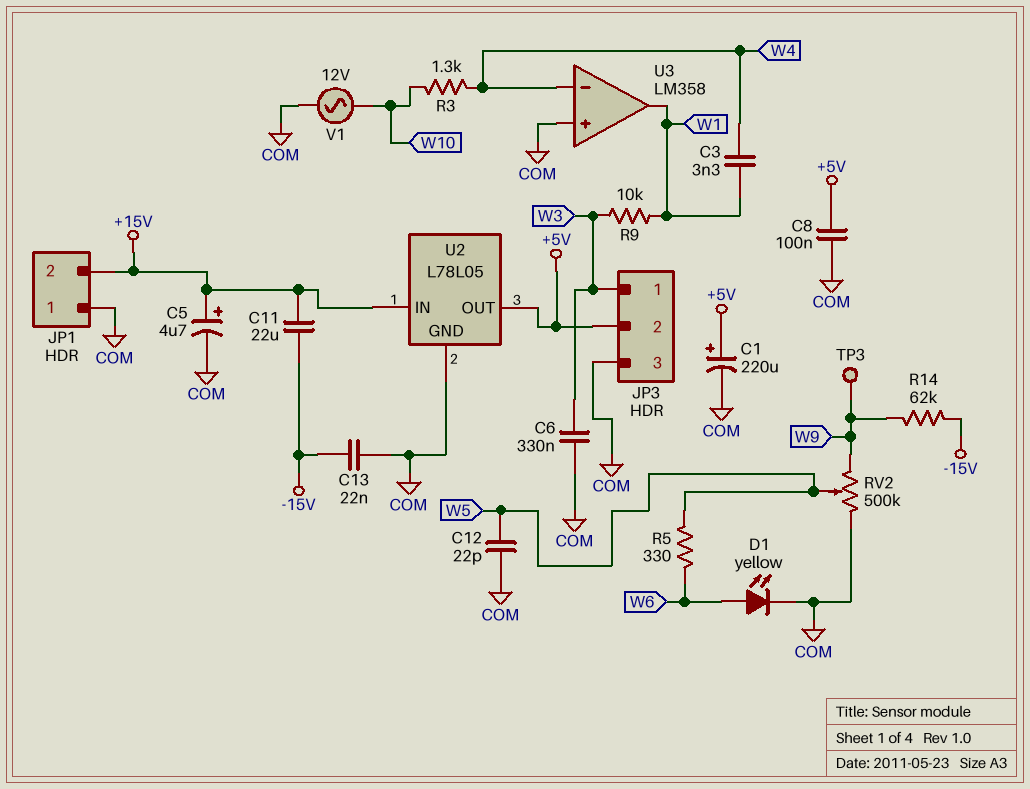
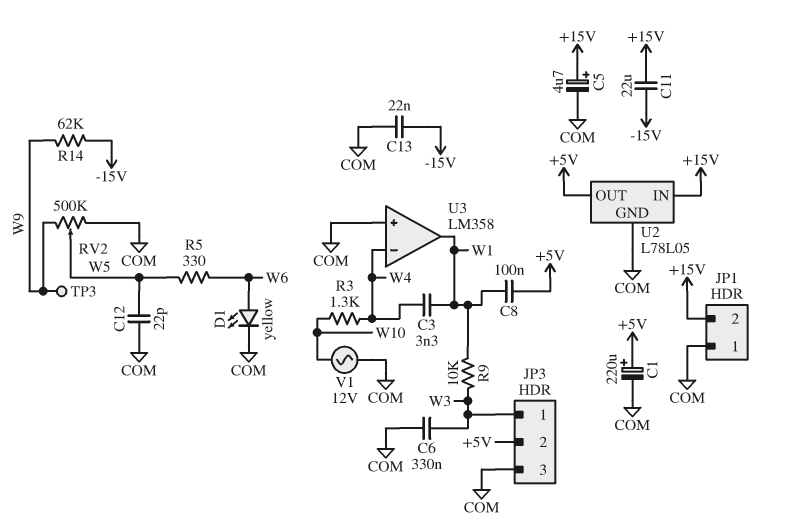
C8: 100nF (+5V, COM) -> 100nF (+5V, W1)

